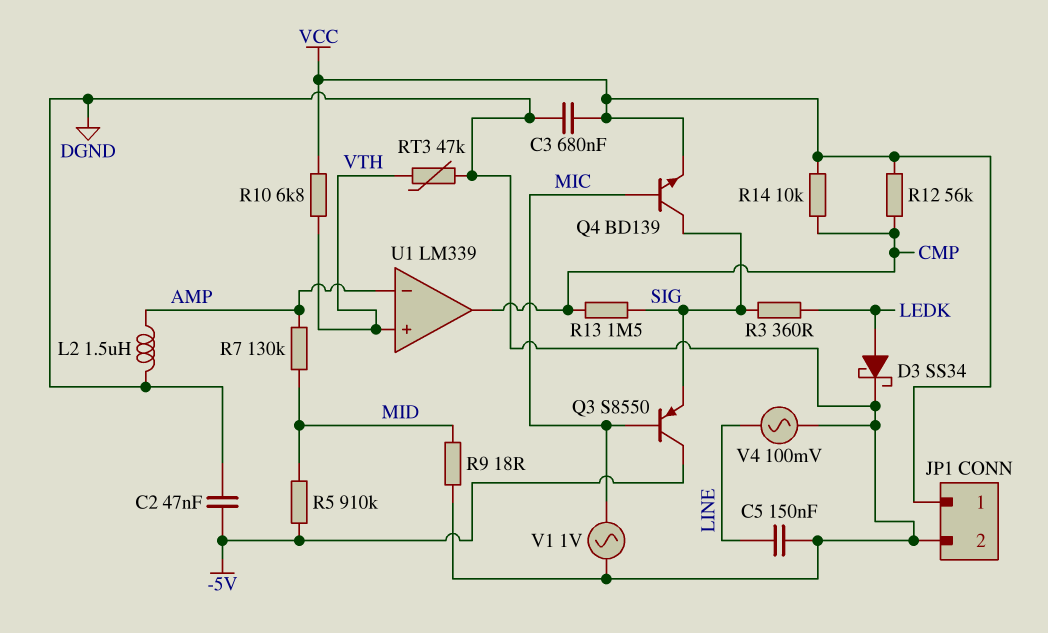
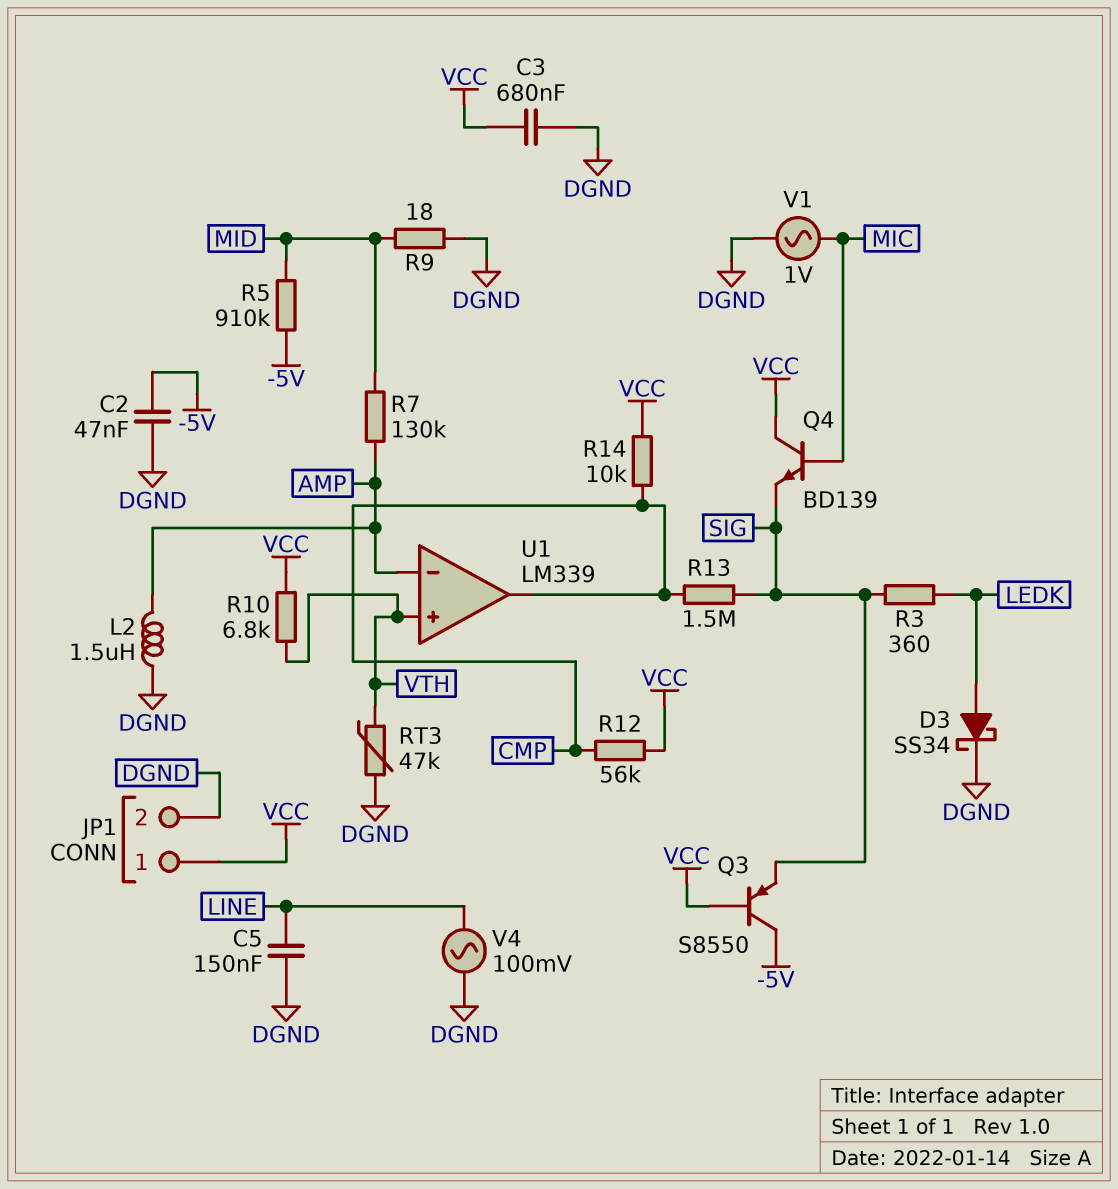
Q3: PNP S8550 (B MIC, C -5V, E SIG) -> PNP S8550 (B VCC, C -5V, E SIG)
Q4: NPN BD139 (B MIC, C SIG, E VCC) -> NPN BD139 (B MIC, C VCC, E SIG)

